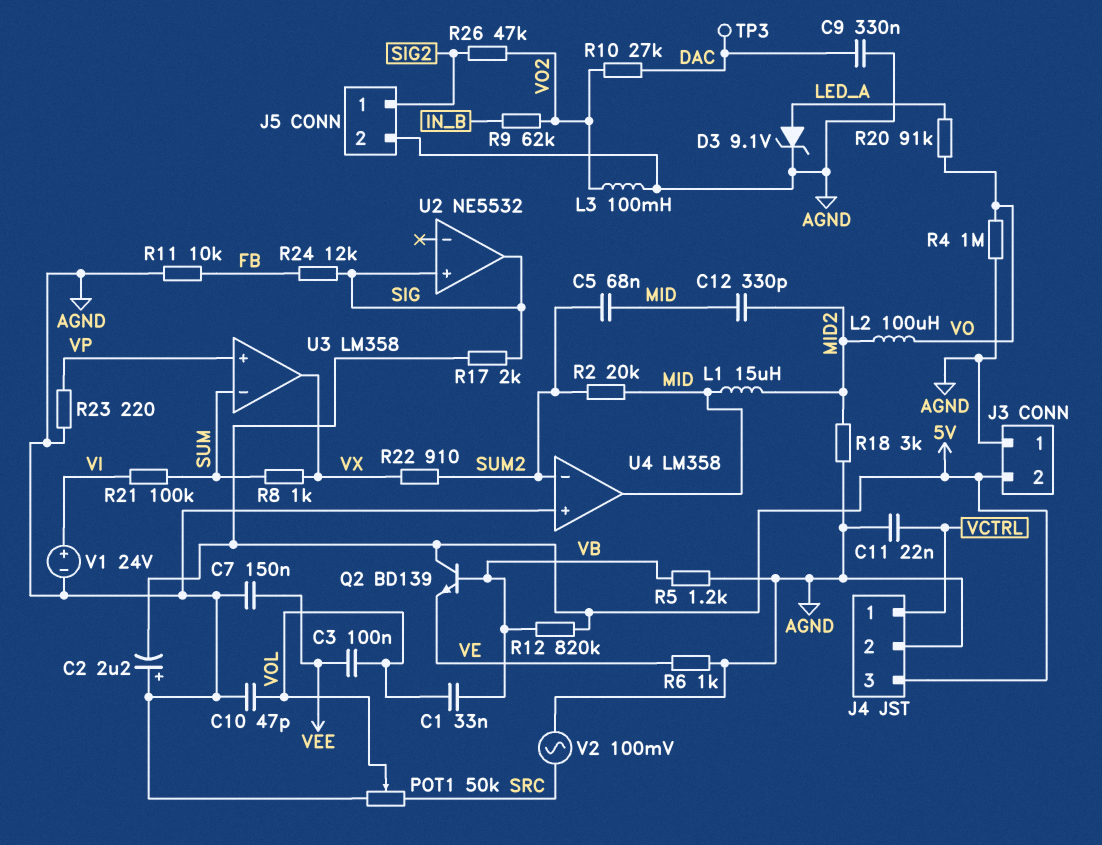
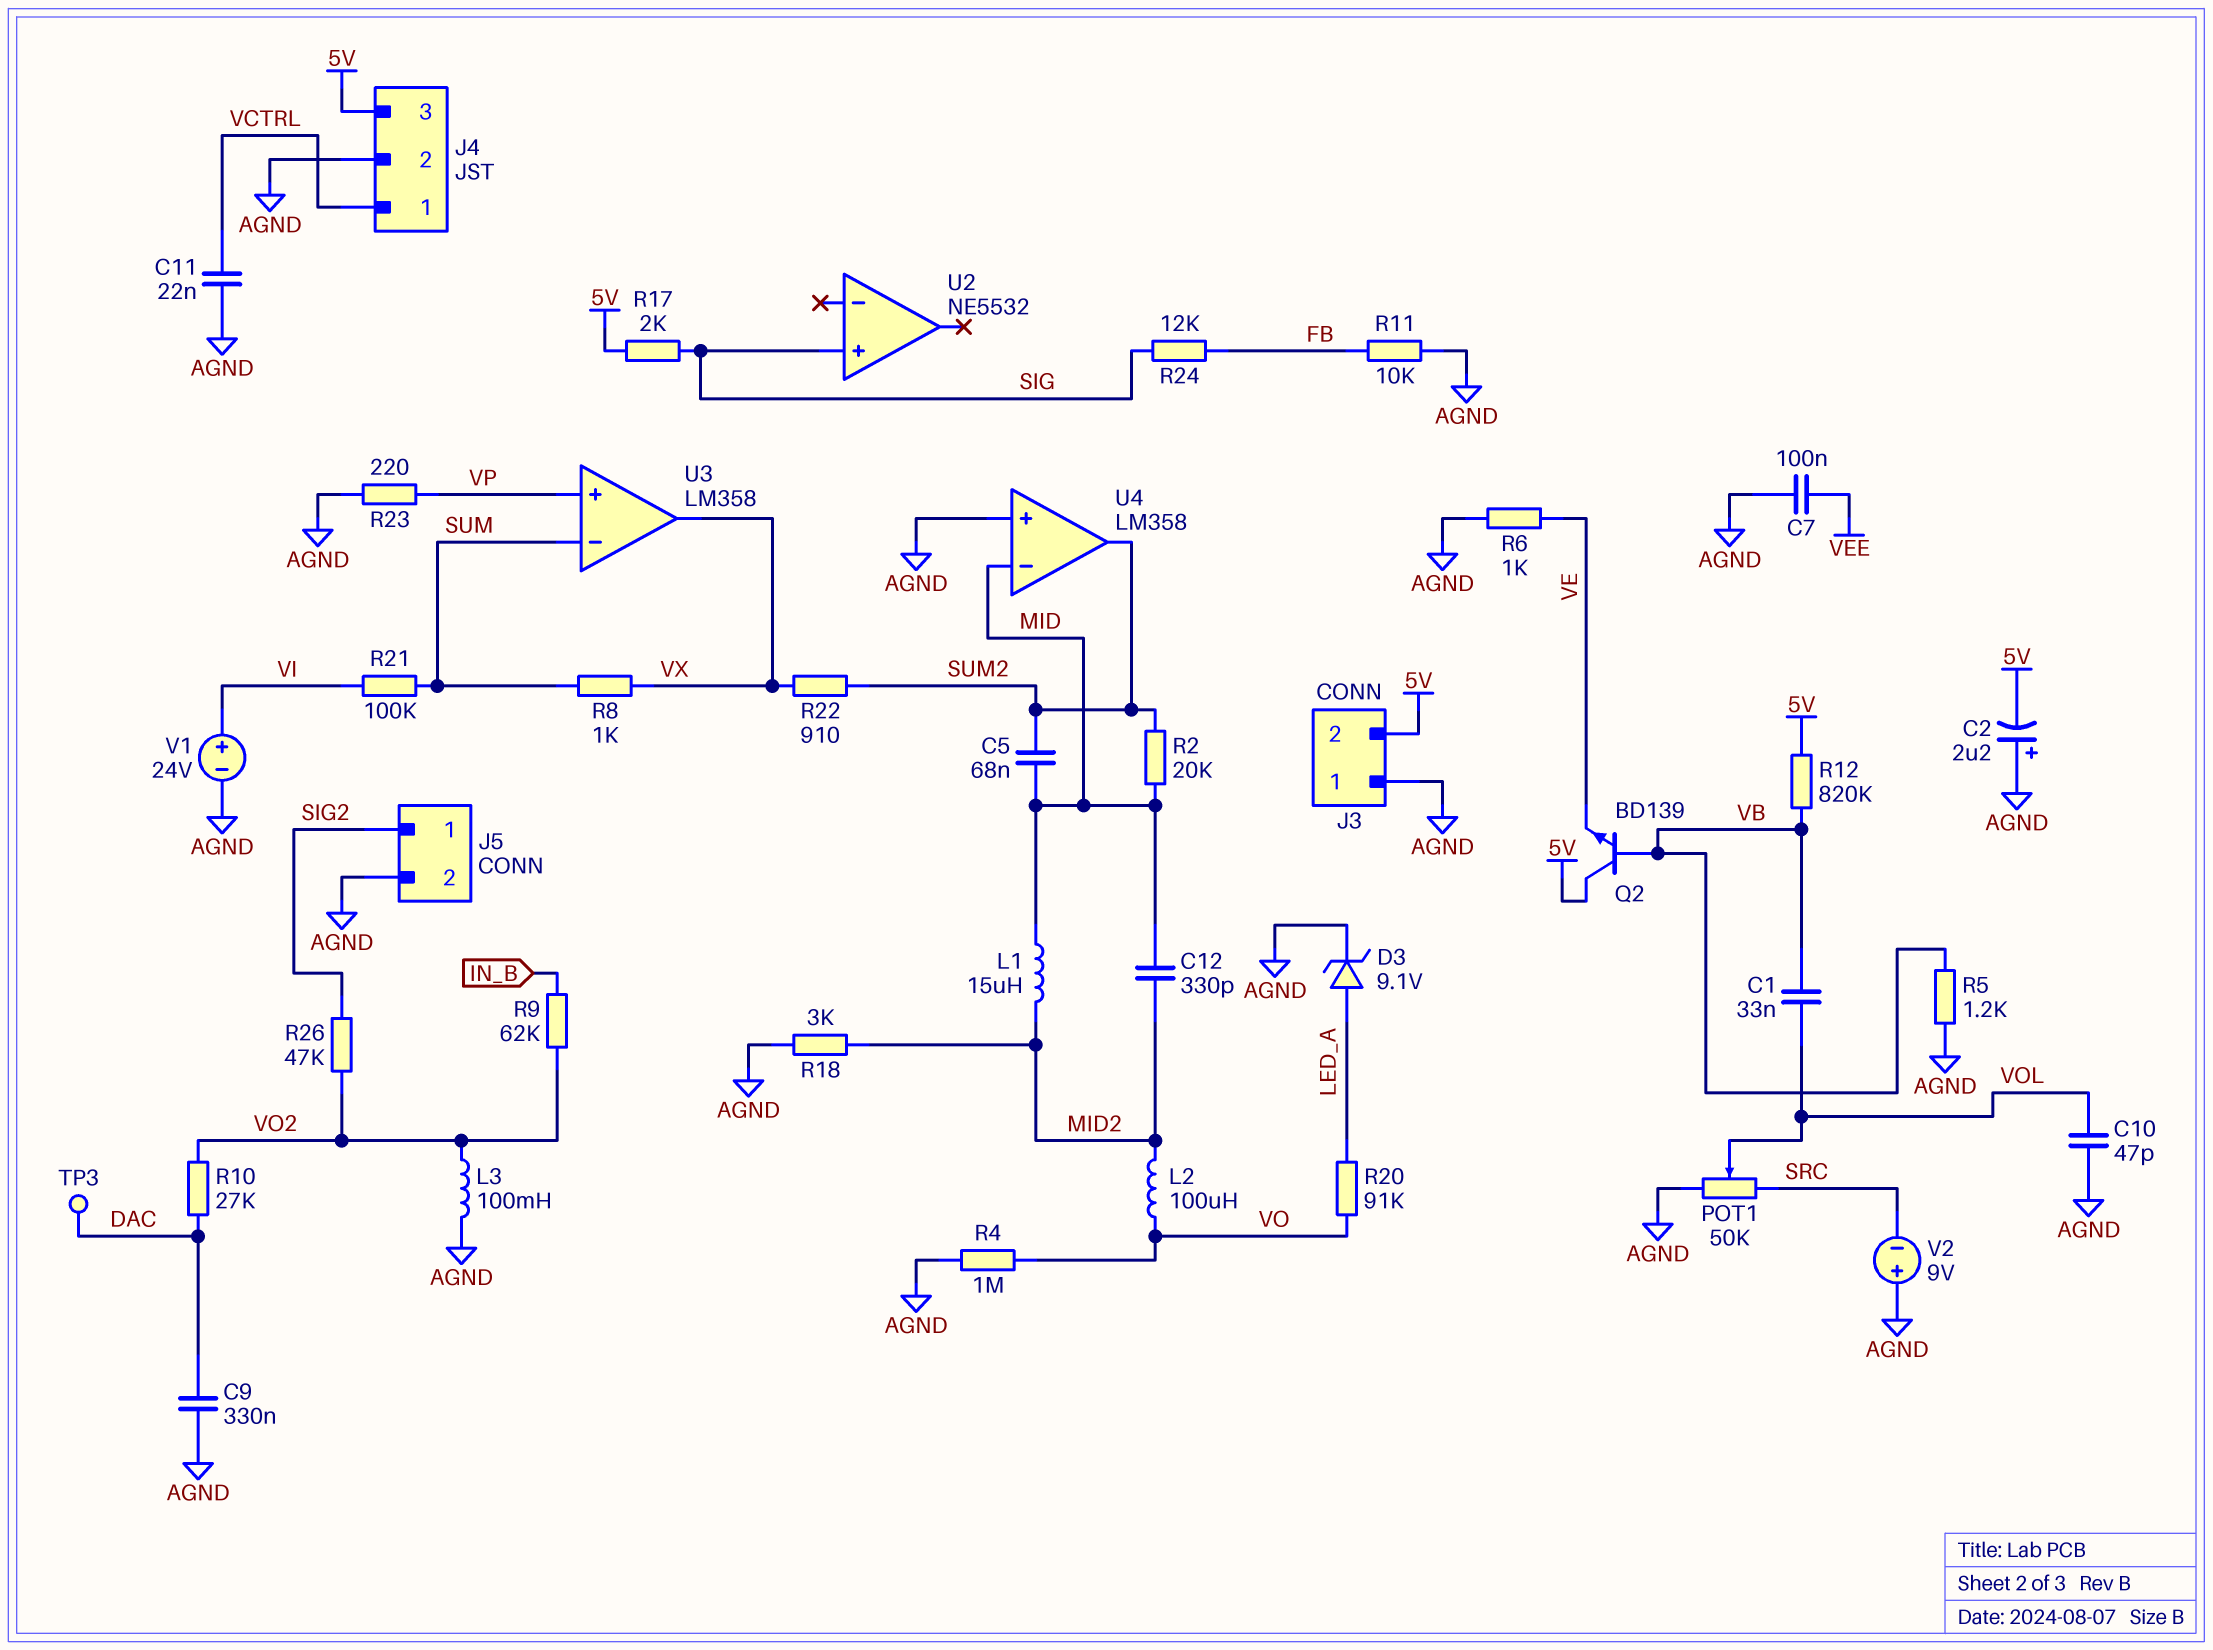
C3: 100nF (VEE, VOL) -> none
C7: 150nF (AGND, VEE) -> 100nF (AGND, VEE)
U2 pin out: SIG -> none
U4 pin in-: SUM2 -> MID
U4 pin out: MID -> SUM2
V2: AC 100mV (AGND, SRC) -> 9V (plus AGND, minus SRC)

